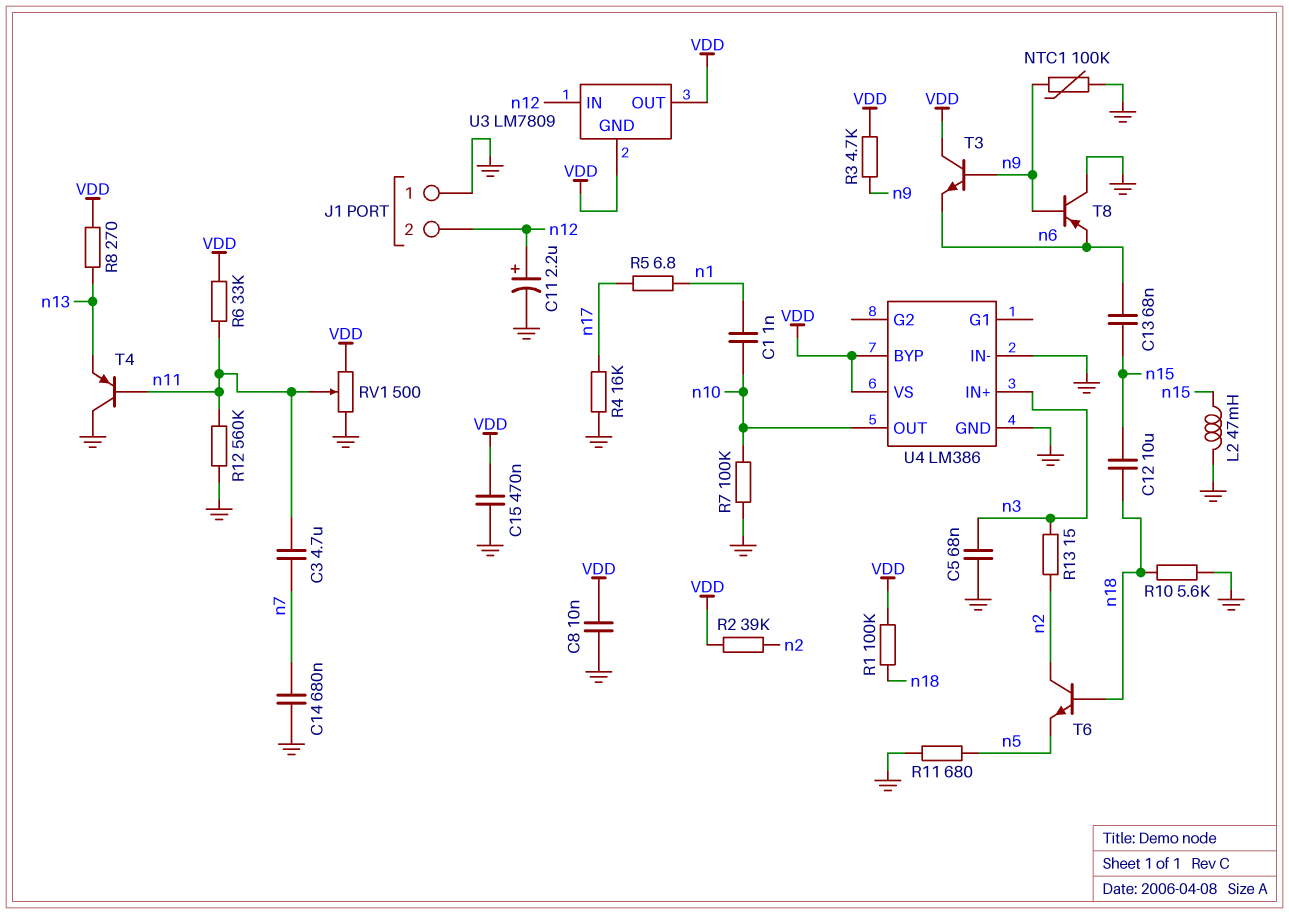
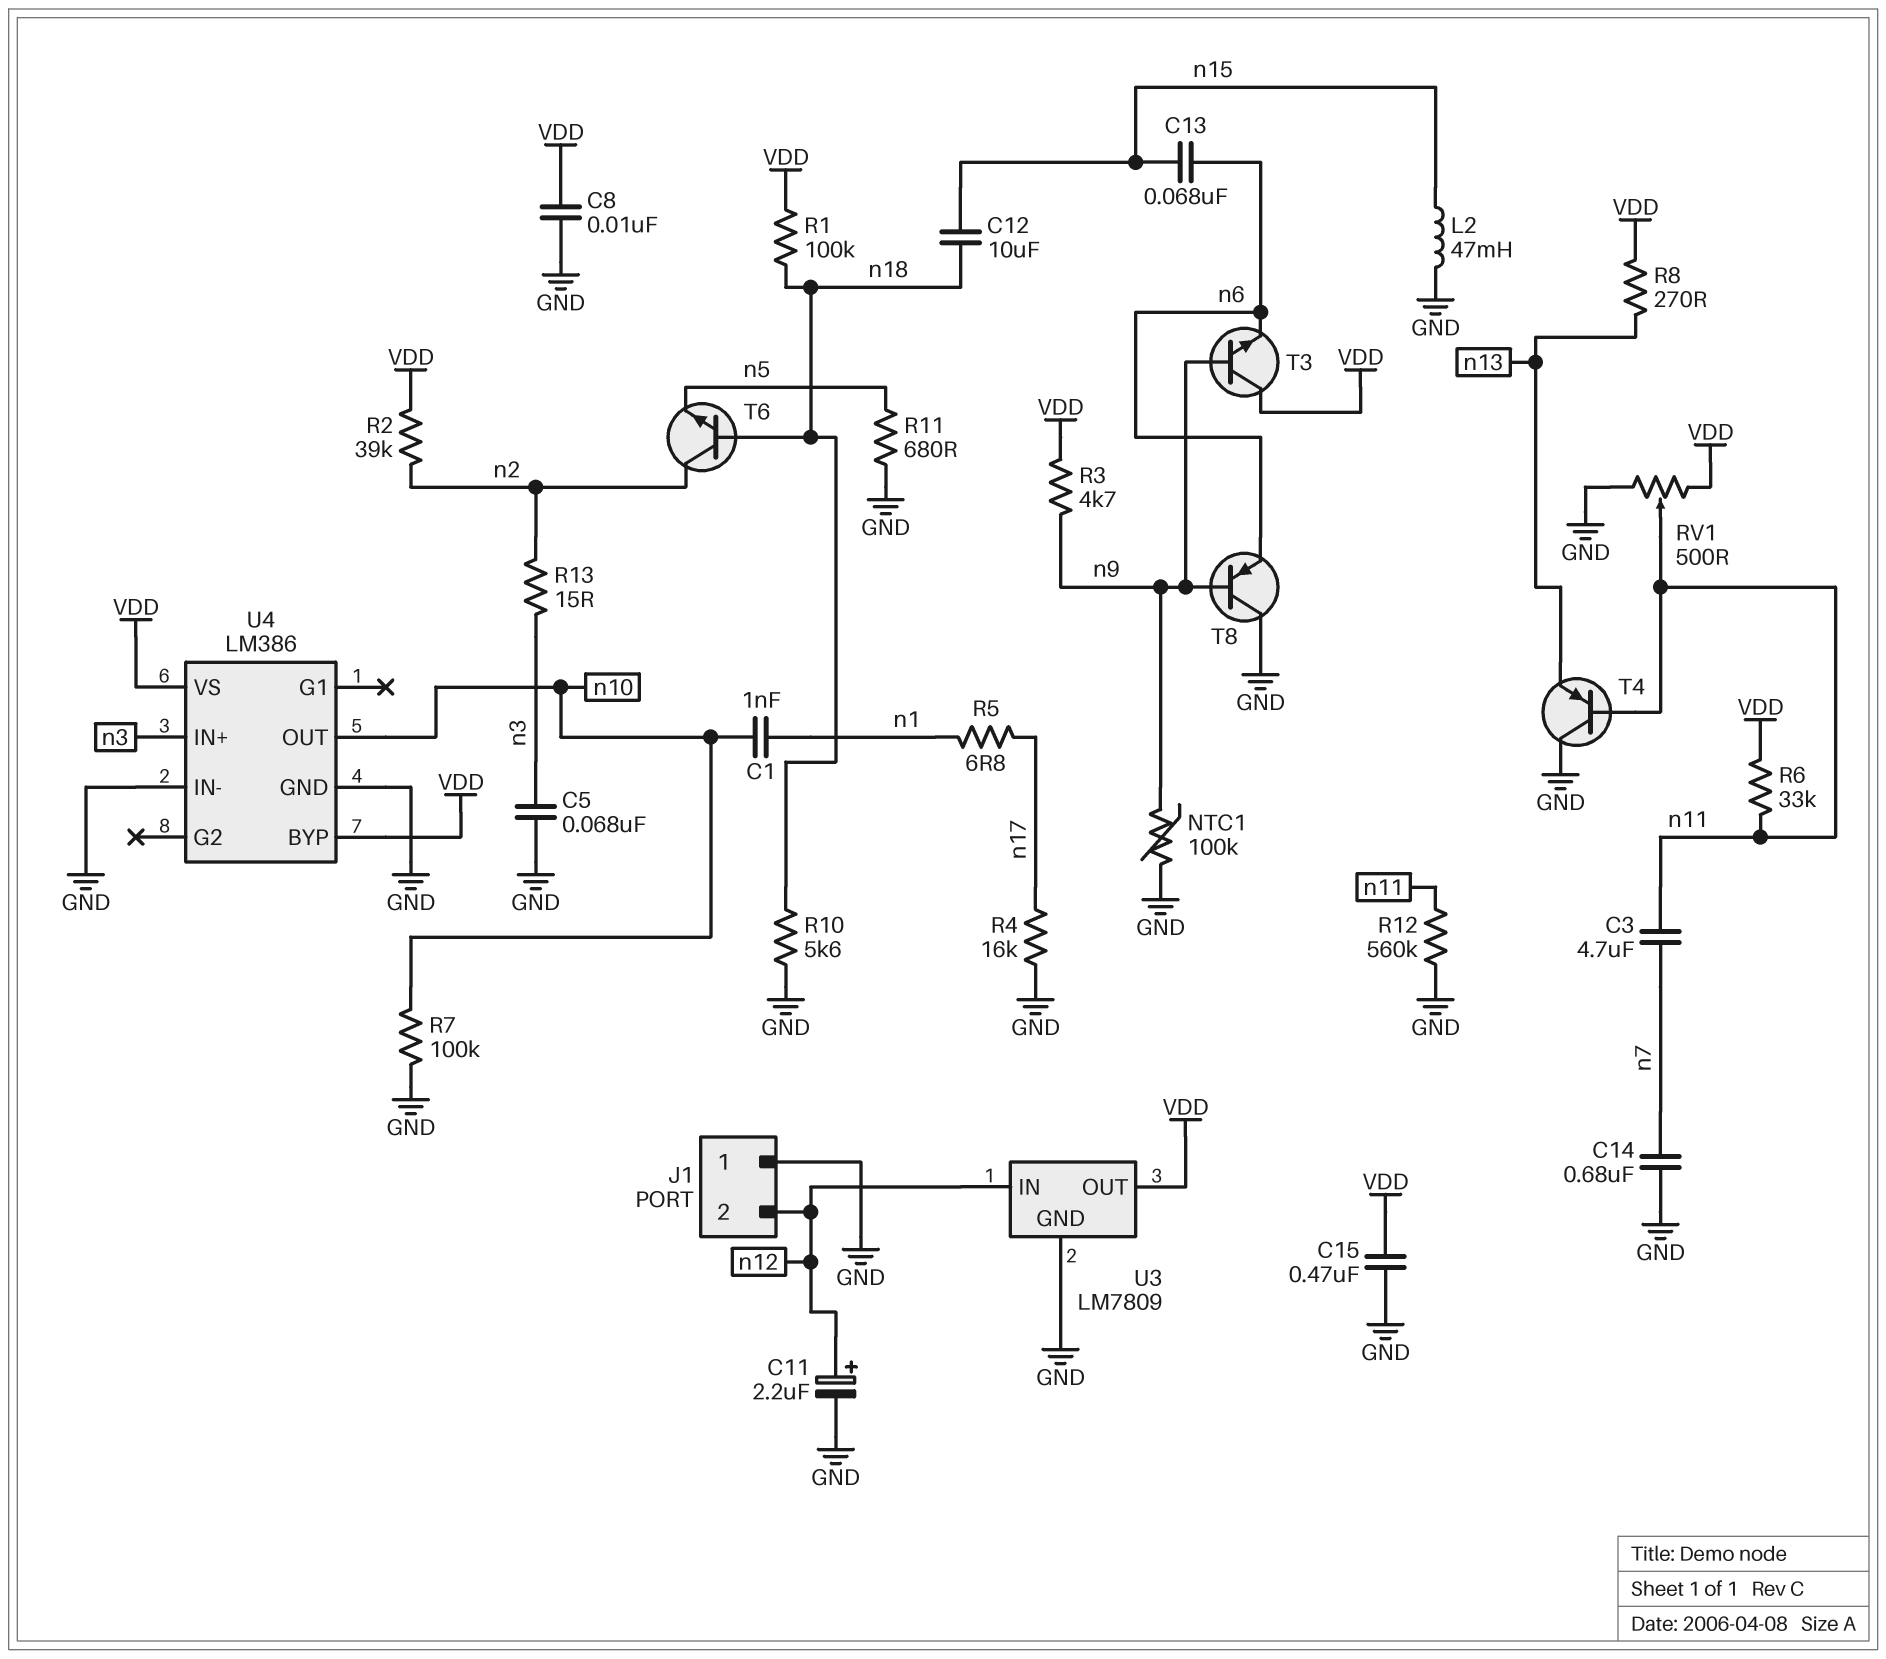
U3 pin GND: VDD -> GND

